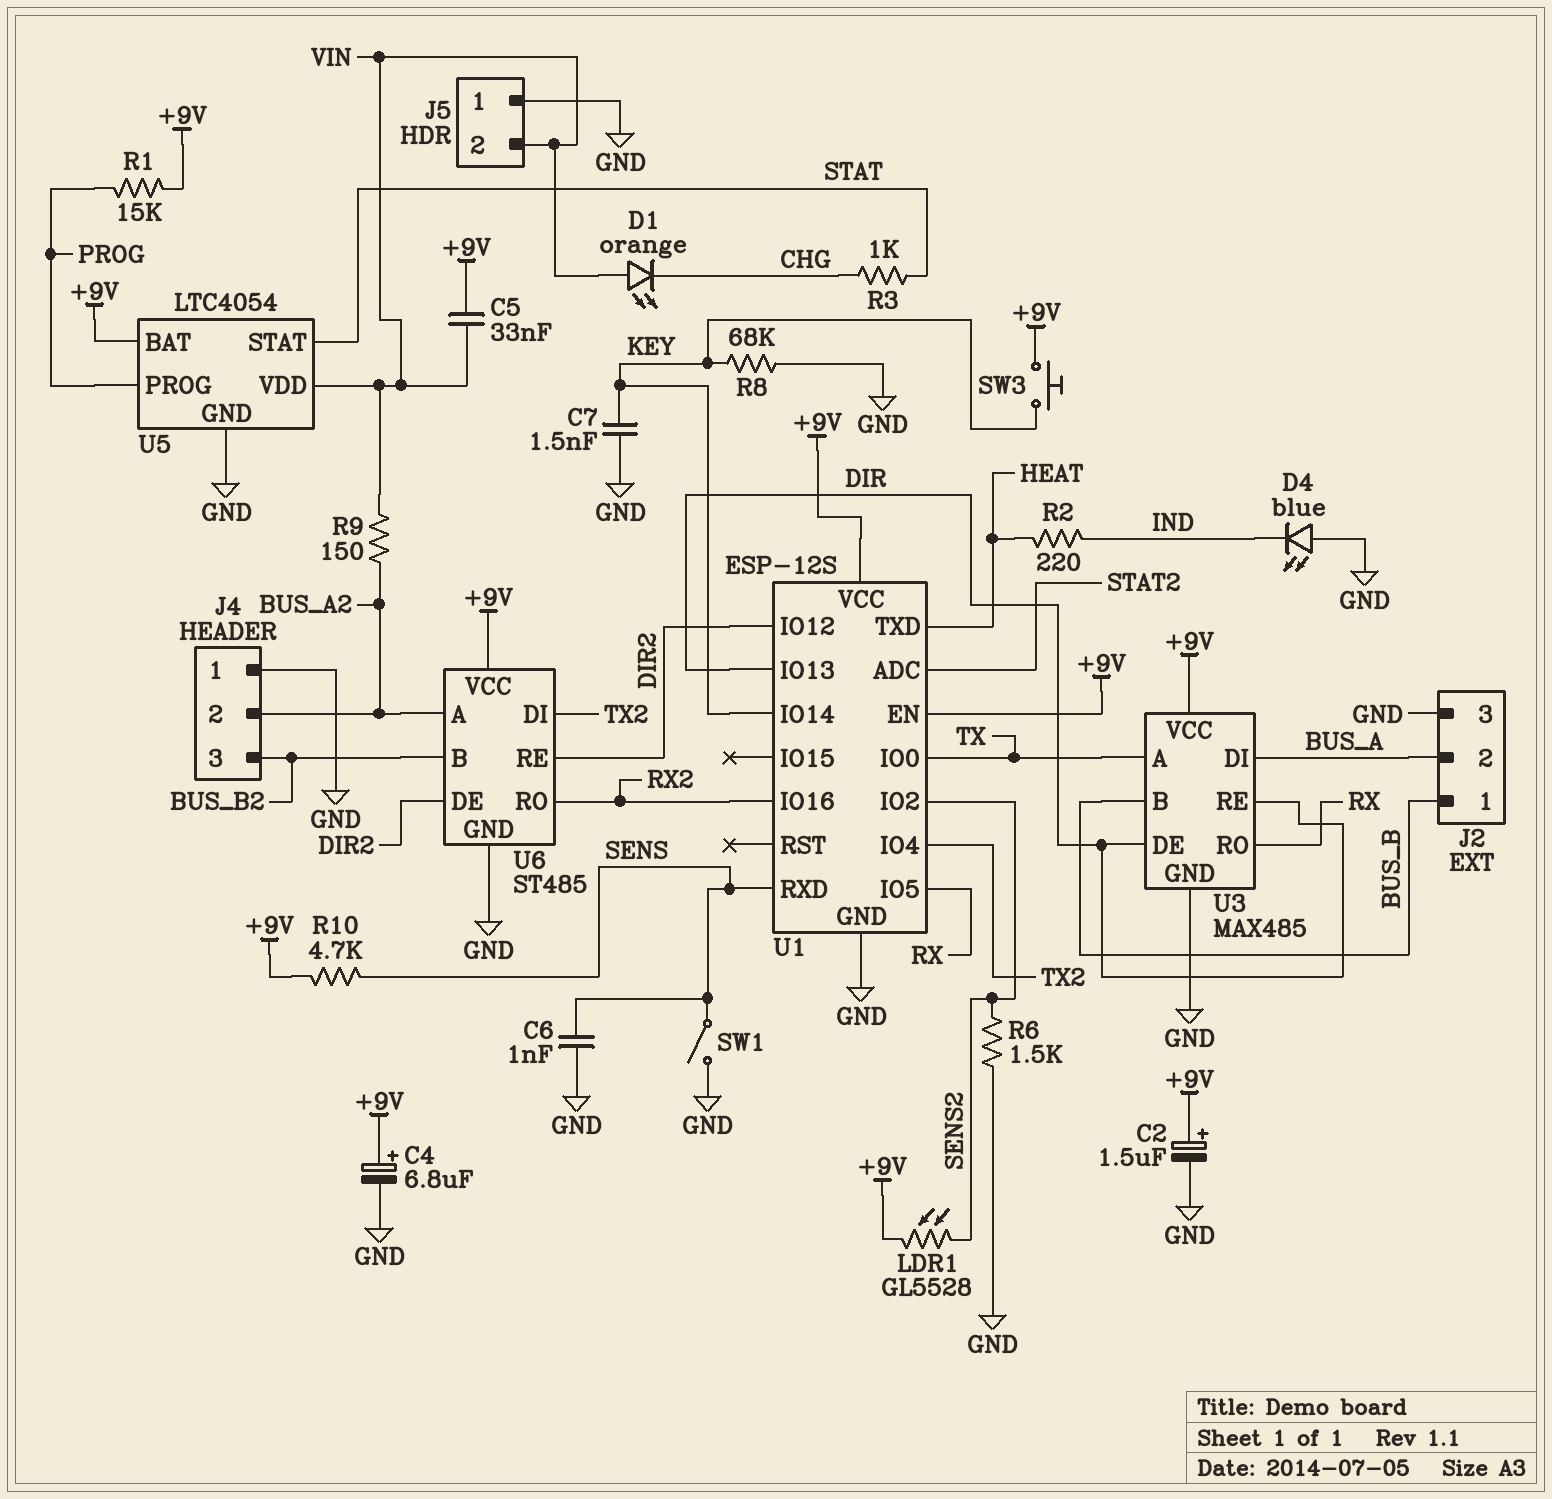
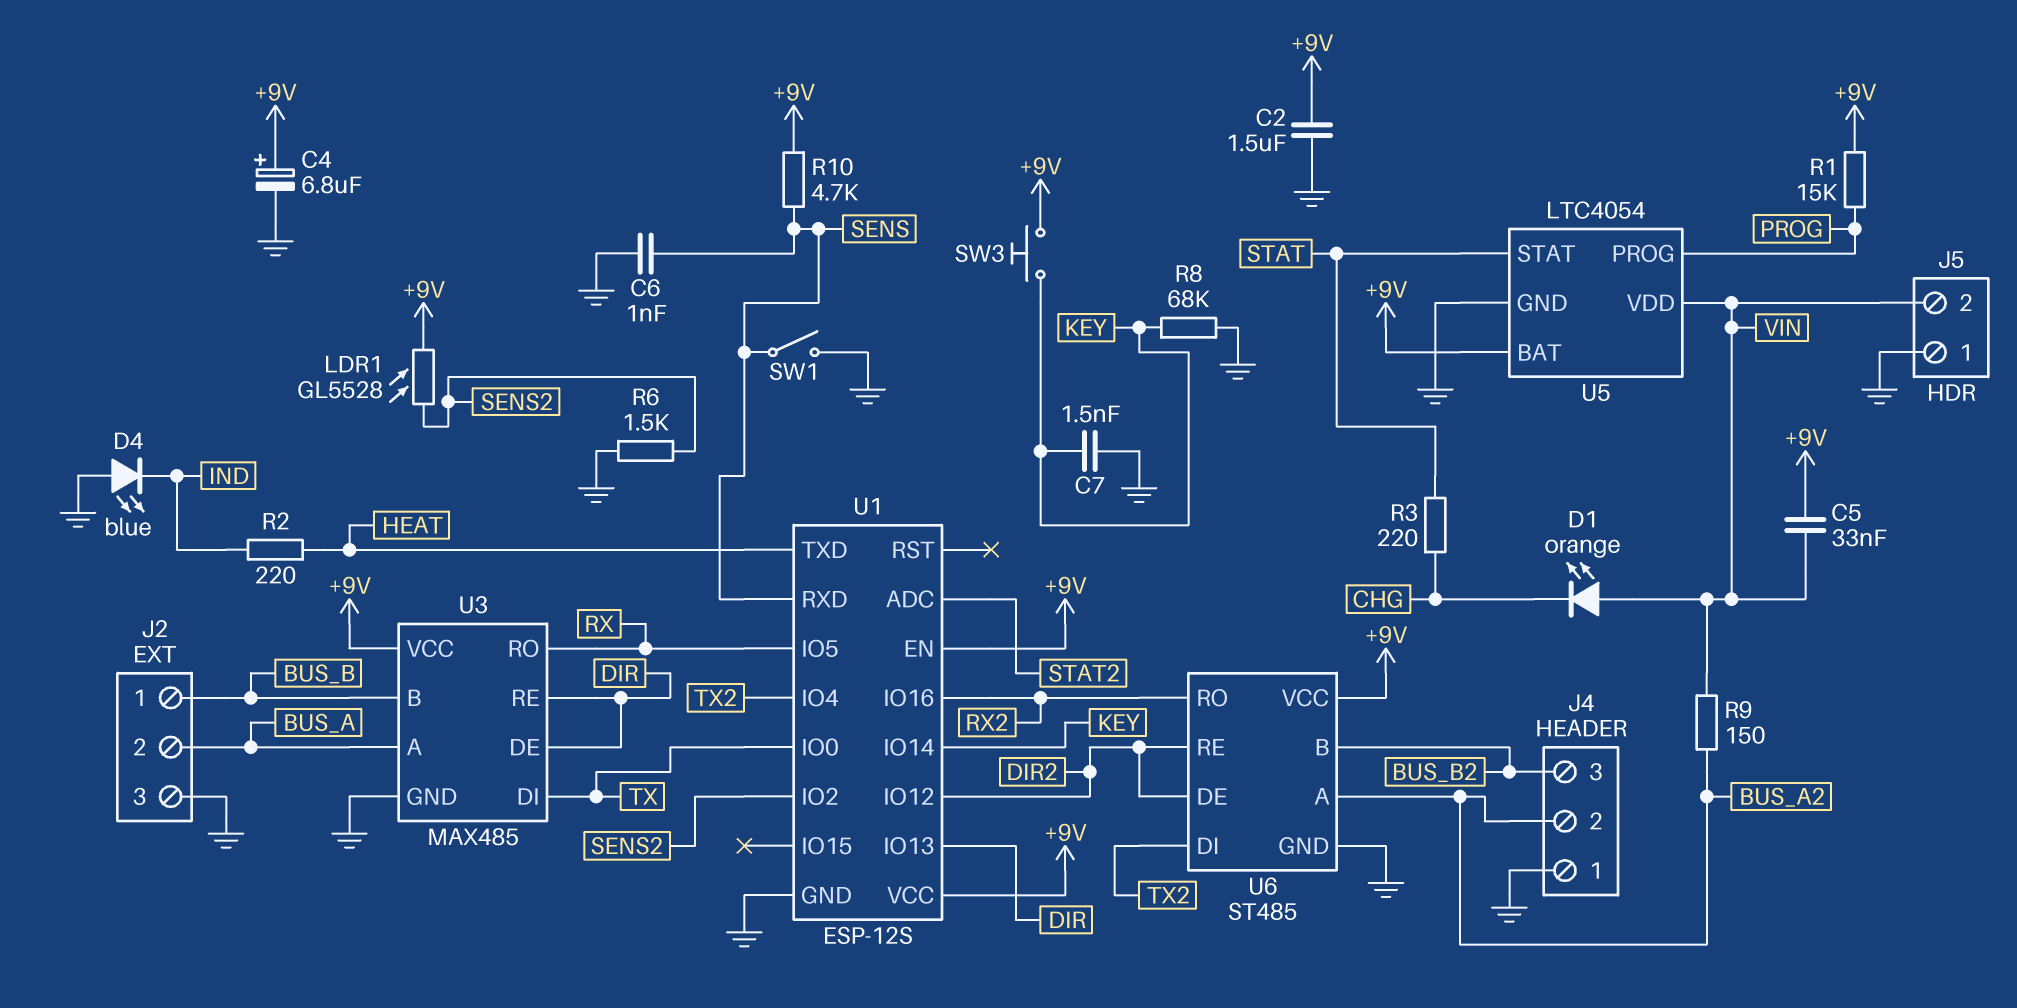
C2: 1.5uF (plus +9V, minus GND) -> 1.5uF (+9V, GND)
R3: 1k (CHG, STAT) -> 220 (CHG, STAT)
U3 pin A: TX -> BUS_A
U3 pin DI: BUS_A -> TX

